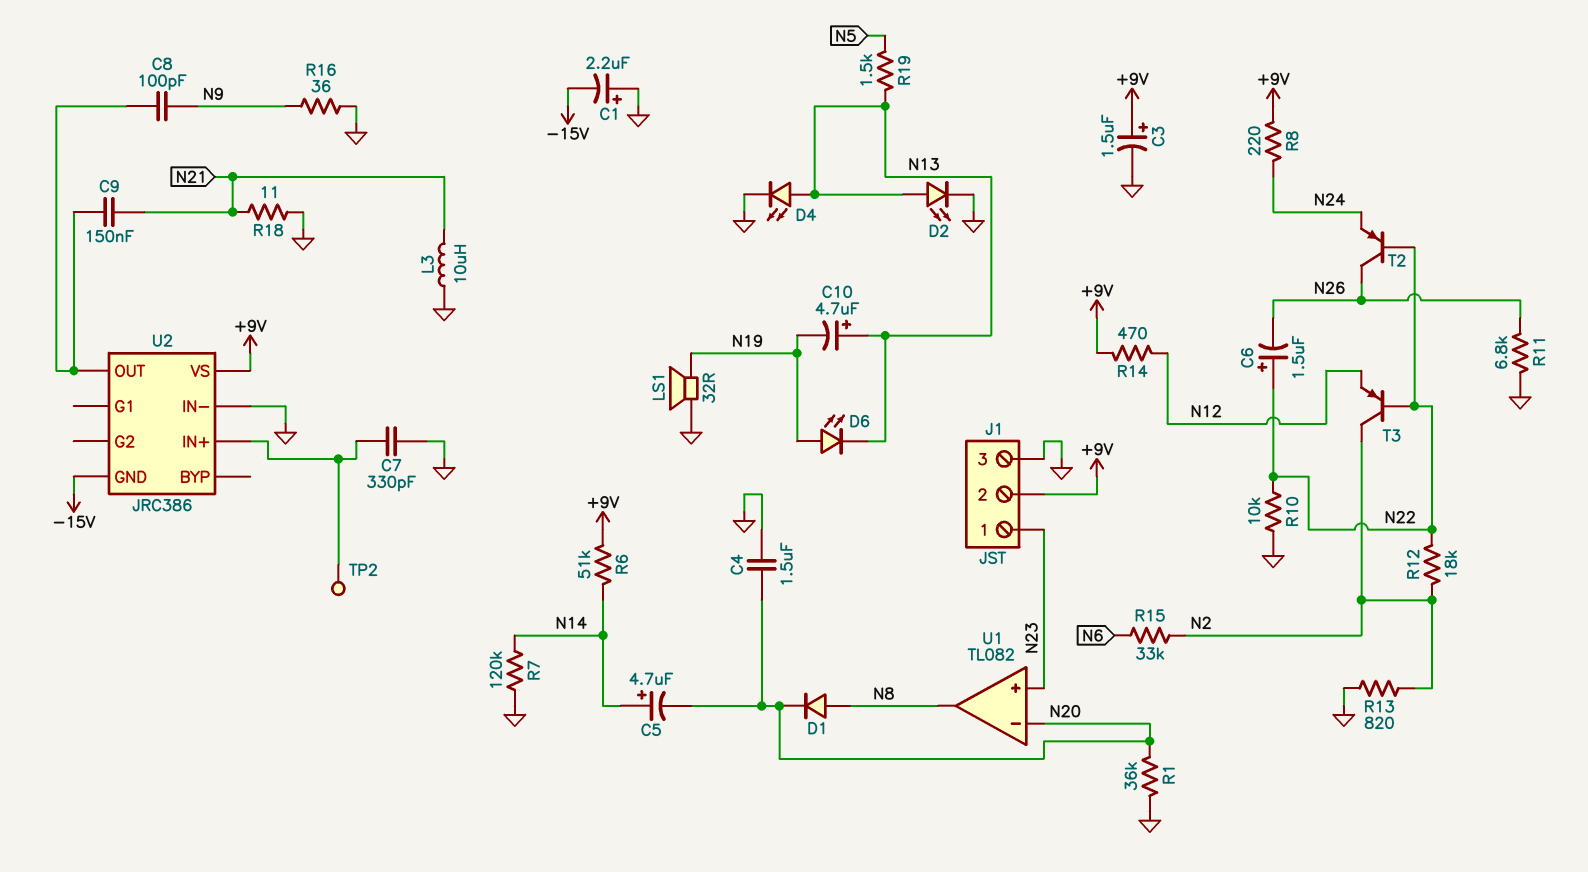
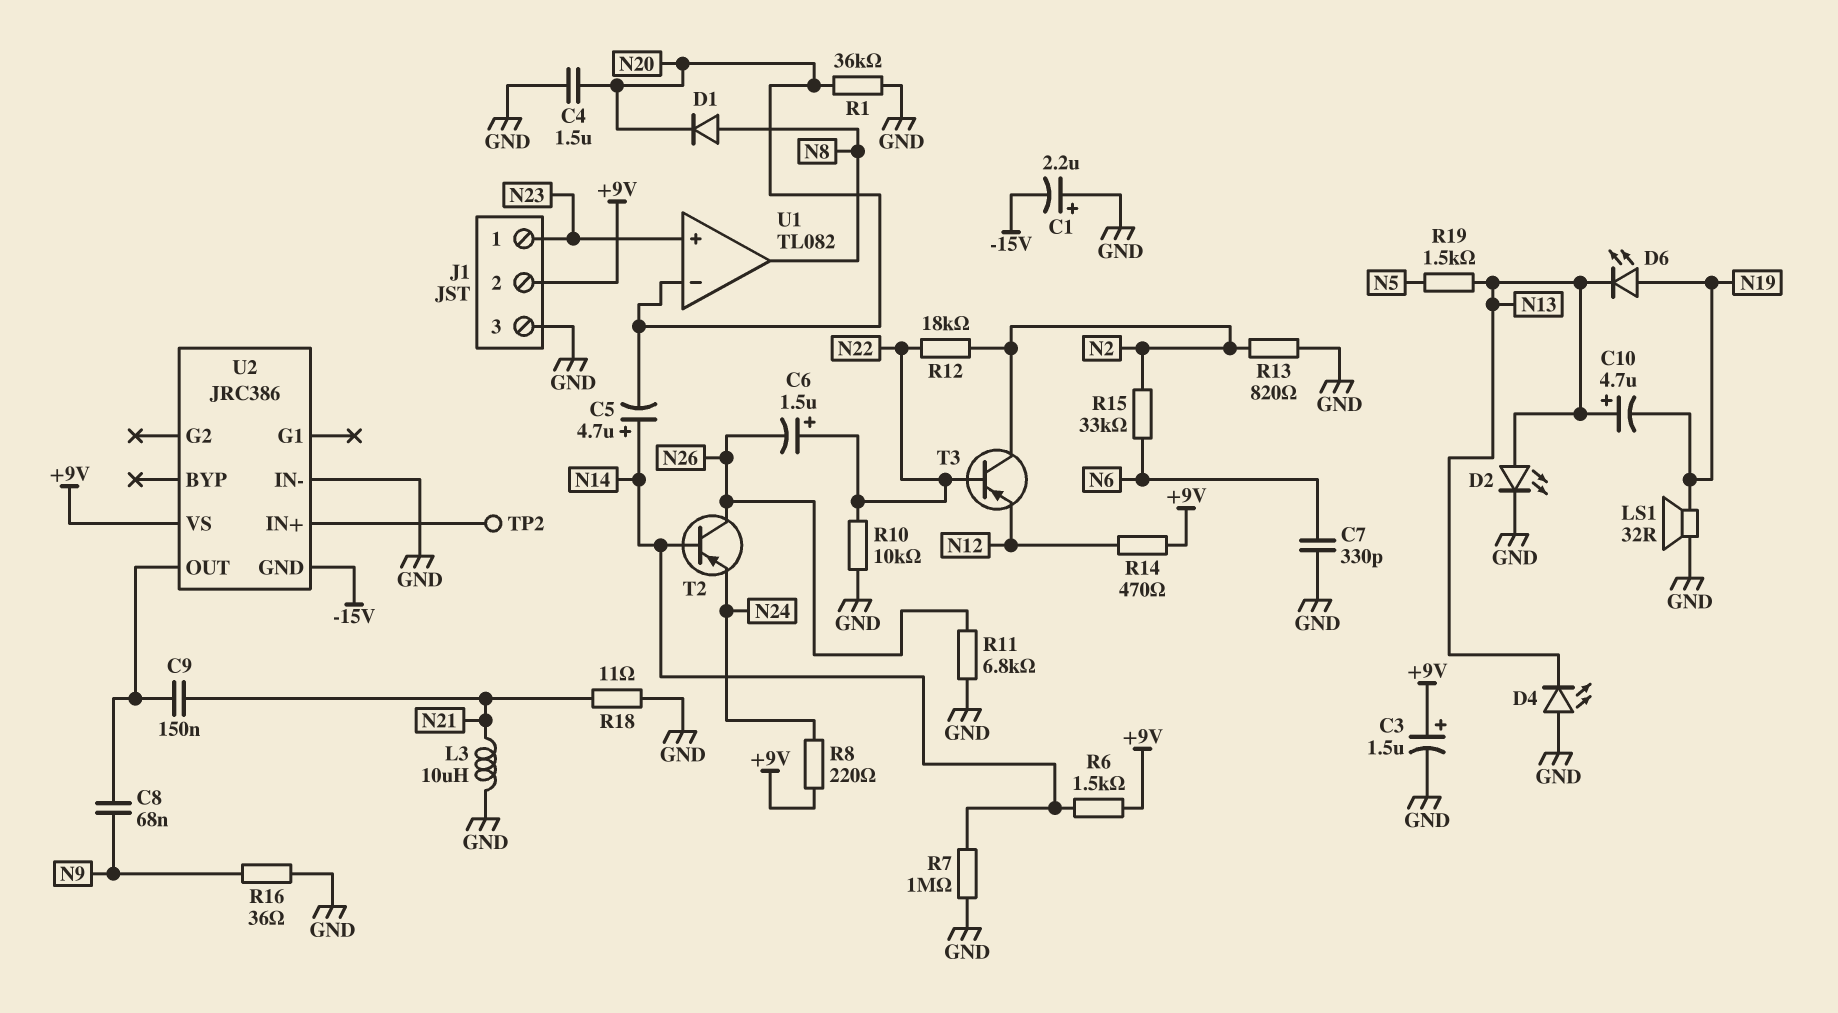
C7: 330pF (GND, U2/IN+) -> 330pF (GND, N6)
C8: 100pF (N9, U2/OUT) -> 68nF (N9, U2/OUT)
D4: LED (A N13, K GND) -> LED (A GND, K N13)
R6: 51k (+9V, N14) -> 1.5k (+9V, N14)
R7: 120k (GND, N14) -> 1M (GND, N14)
T2: PNP (B N22, C N26, E N24) -> PNP (B N14, C N26, E N24)

